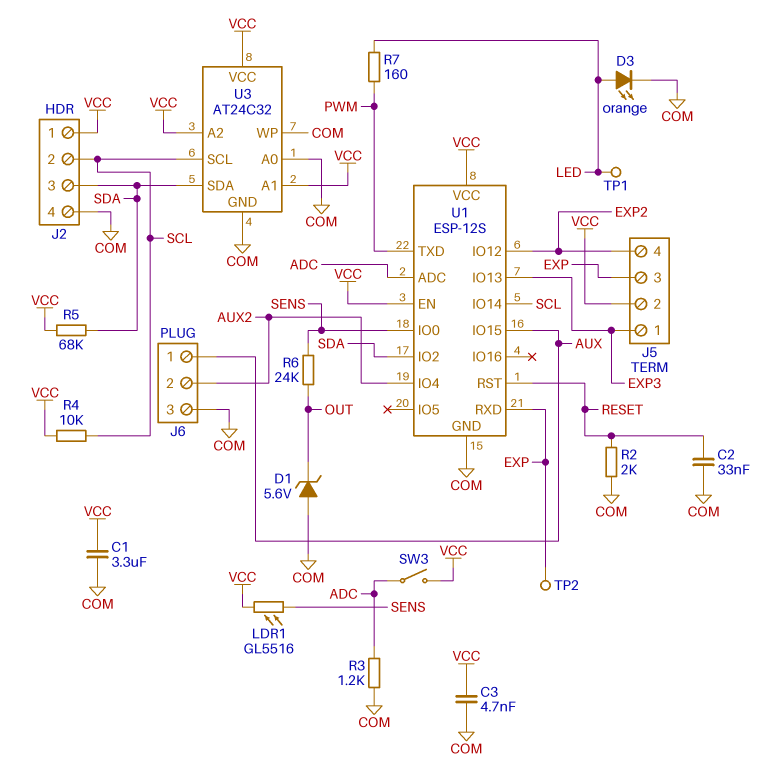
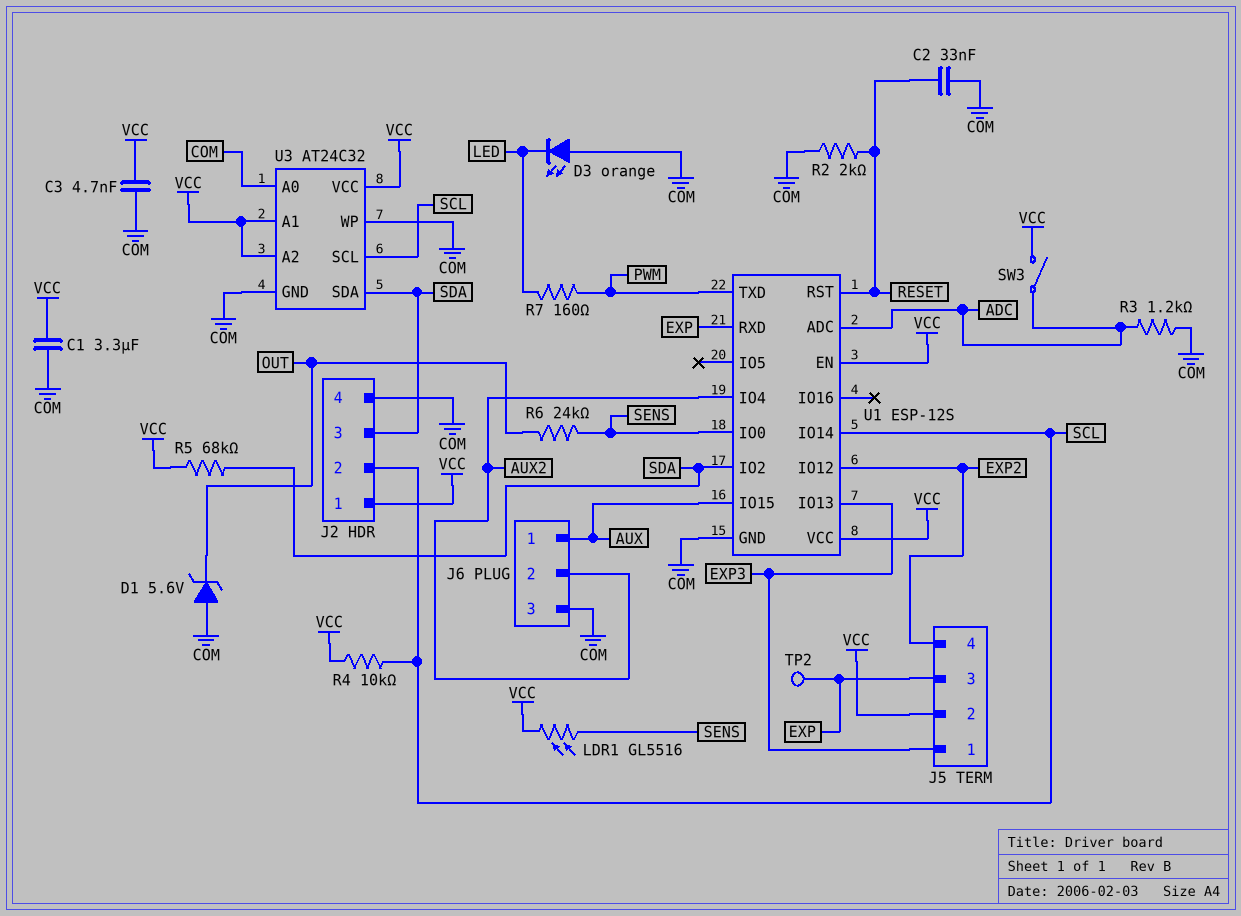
D3: LED orange (A LED, K COM) -> LED orange (A COM, K LED)
TP1: test point (LED) -> none

